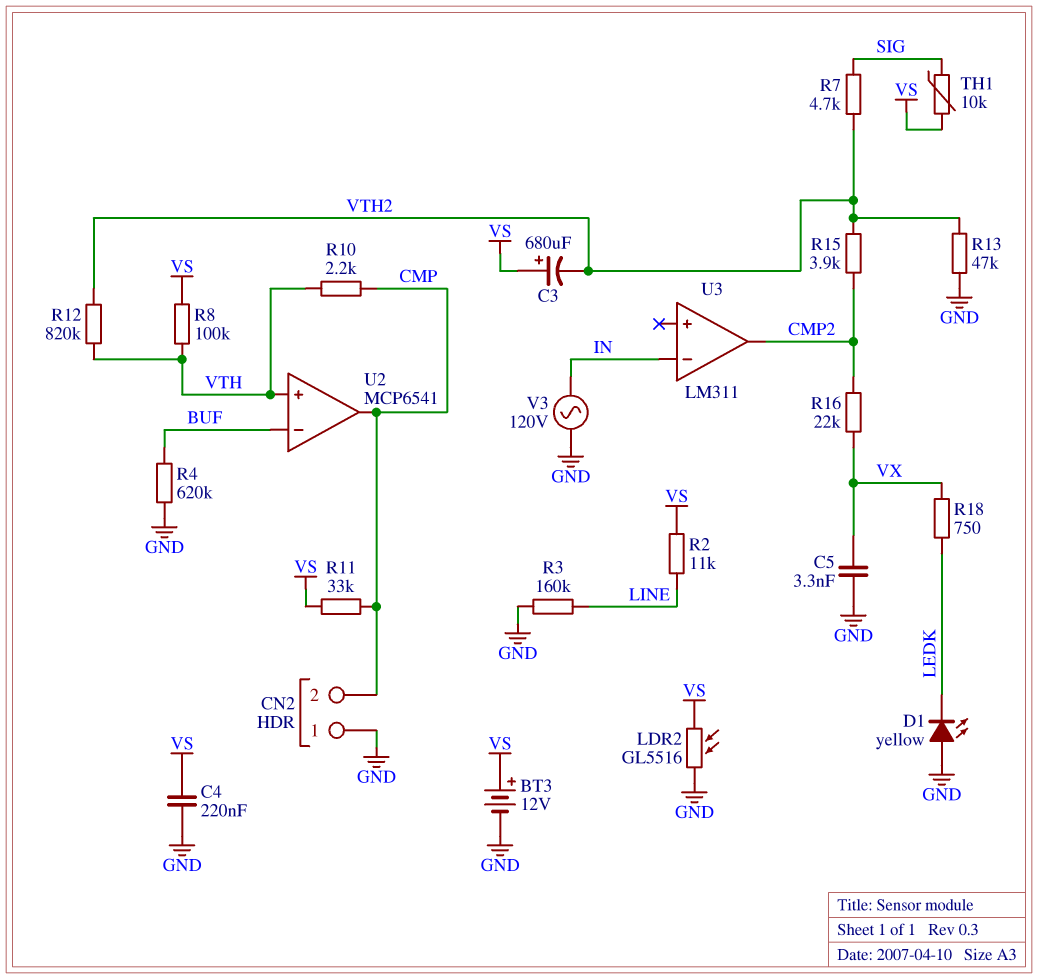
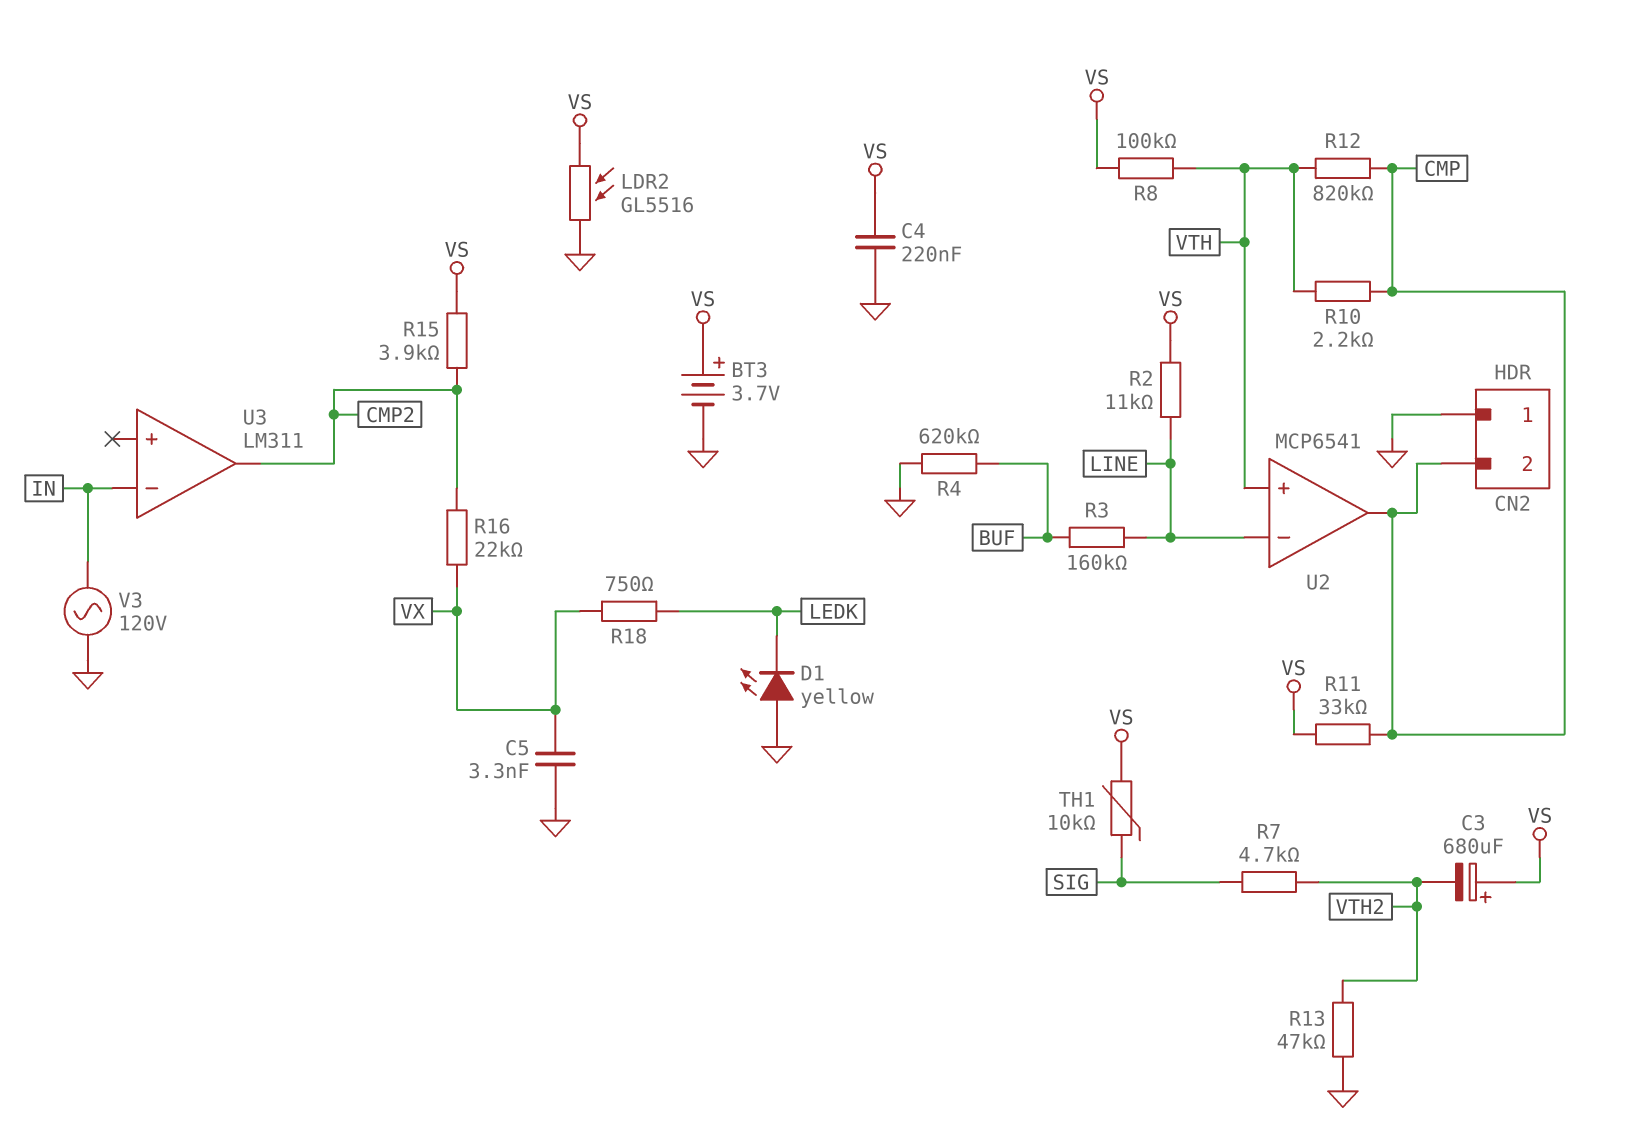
BT3: 12V (plus VS, minus GND) -> 3.7V (plus VS, minus GND)
R3: 160k (GND, LINE) -> 160k (BUF, LINE)
R12: 820k (VTH, VTH2) -> 820k (CMP, VTH)
R15: 3.9k (CMP2, VTH2) -> 3.9k (CMP2, VS)
U2 pin in-: BUF -> LINE

